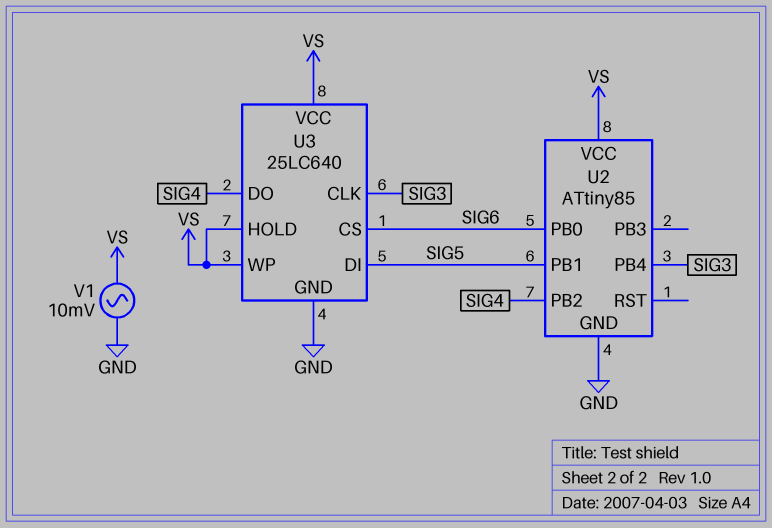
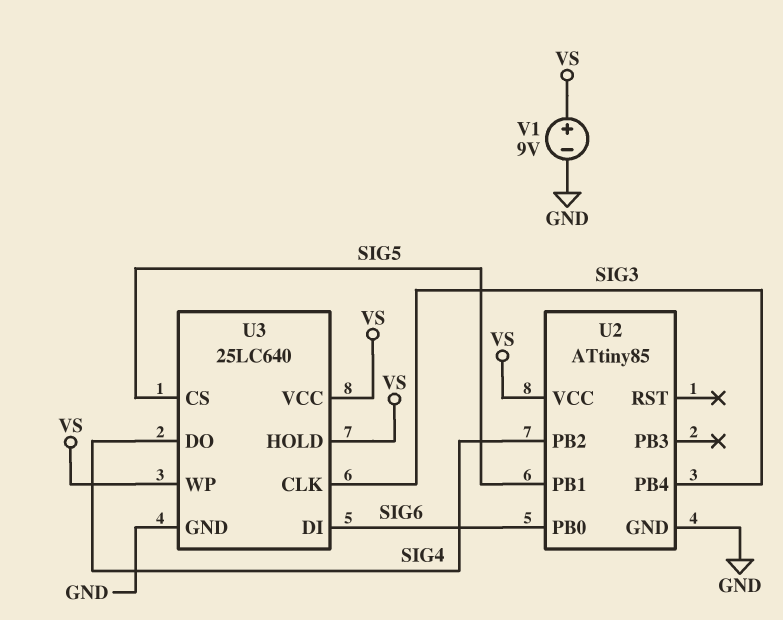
U3 pin CS: SIG6 -> SIG5
U3 pin DI: SIG5 -> SIG6
V1: AC 10mV (GND, VS) -> 9V (plus VS, minus GND)

